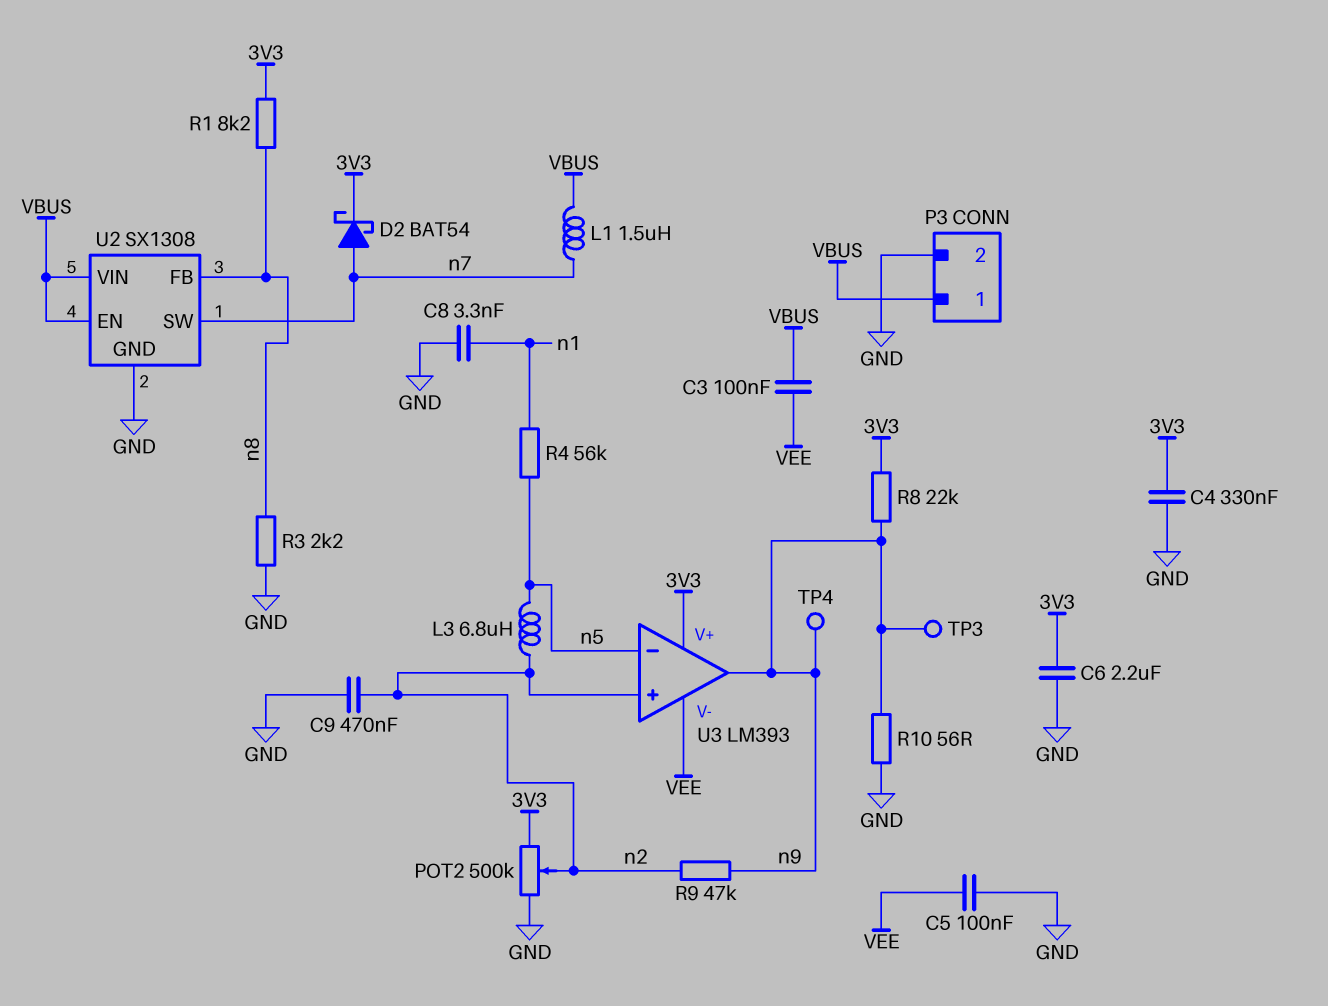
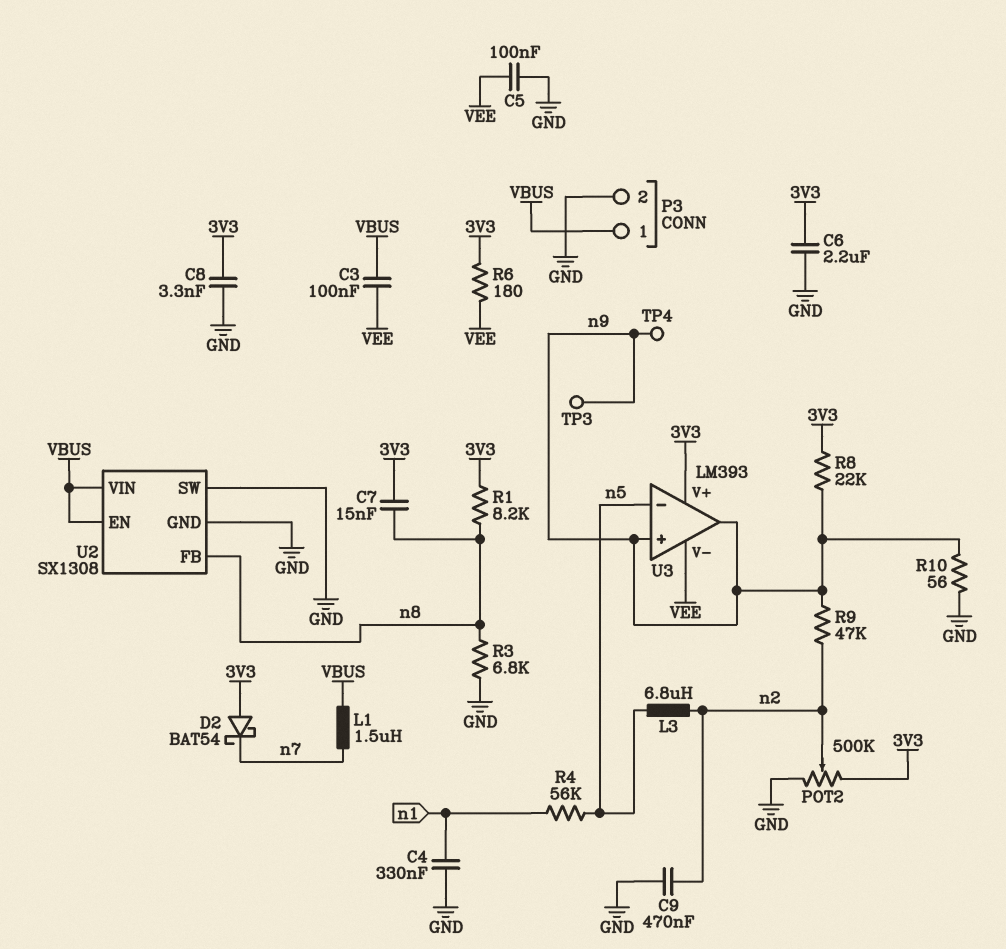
C4: 330nF (3V3, GND) -> 330nF (GND, n1)
C7: none -> 15nF (3V3, n8)
C8: 3.3nF (GND, n1) -> 3.3nF (3V3, GND)
D2: schottky BAT54 (A n7, K 3V3) -> schottky BAT54 (A 3V3, K n7)
R3: 2.2k (GND, n8) -> 6.8k (GND, n8)
R6: none -> 180 (3V3, VEE)
U2 pin SW: n7 -> GND
U3 pin in+: n2 -> n9

